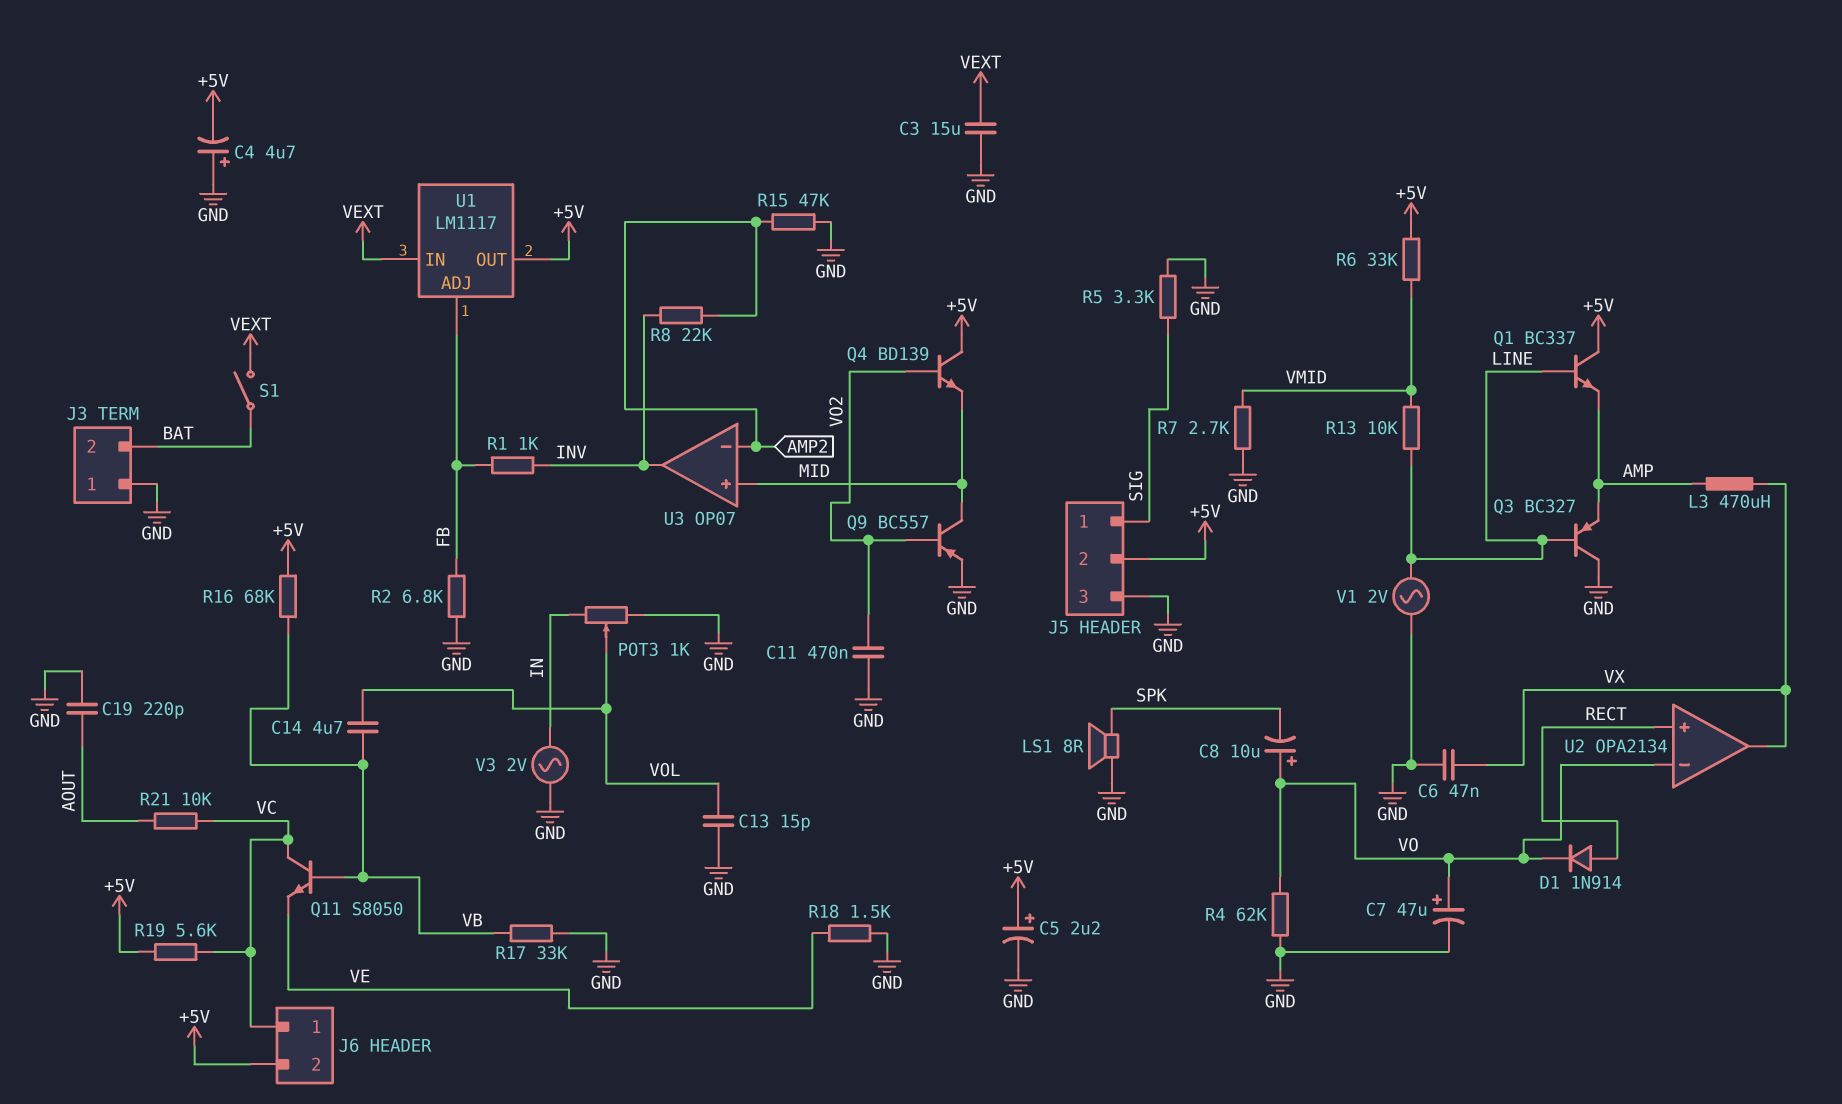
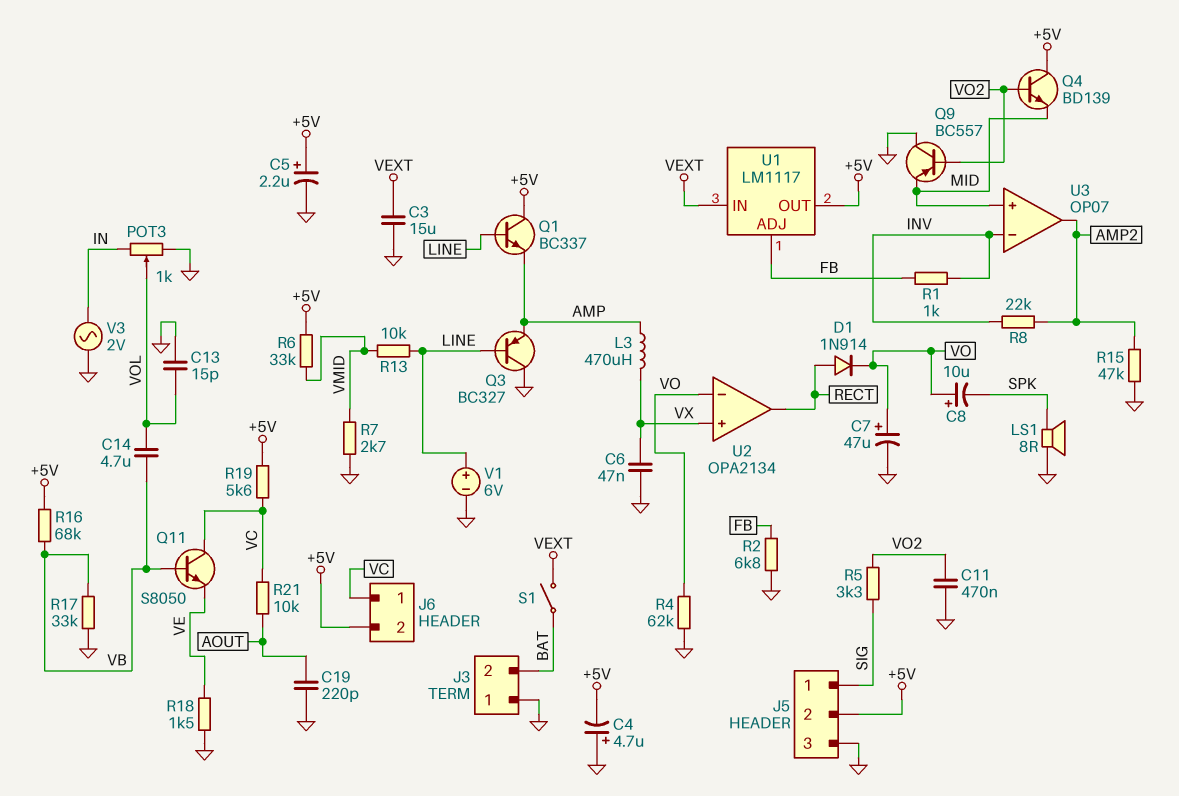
Q9: PNP BC557 (B VO2, C MID, E GND) -> PNP BC557 (B VO2, C GND, E MID)
R5: 3.3k (GND, SIG) -> 3.3k (SIG, VO2)
U2 pin in+: RECT -> VX
U2 pin out: VX -> RECT
U3 pin in-: AMP2 -> INV
U3 pin out: INV -> AMP2
V1: AC 2V (GND, LINE) -> 6V (plus LINE, minus GND)

